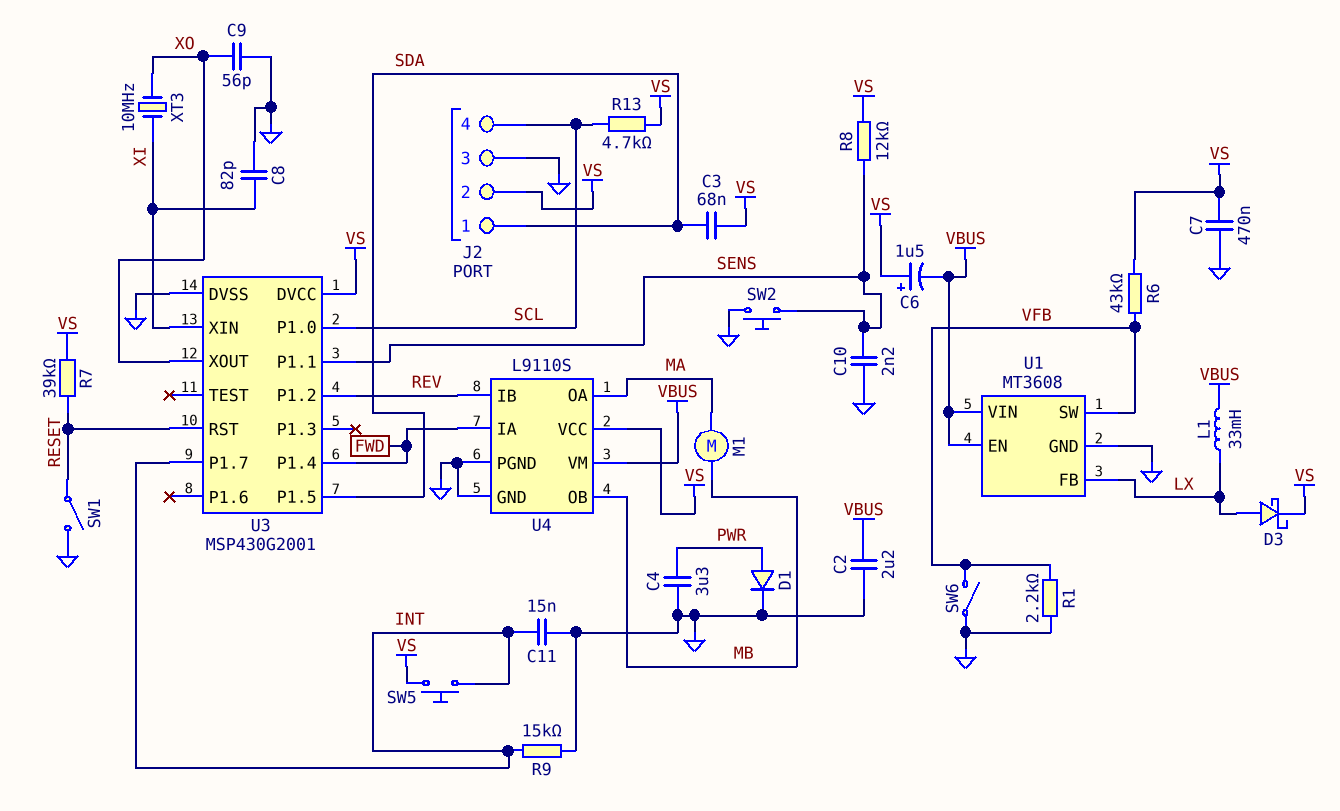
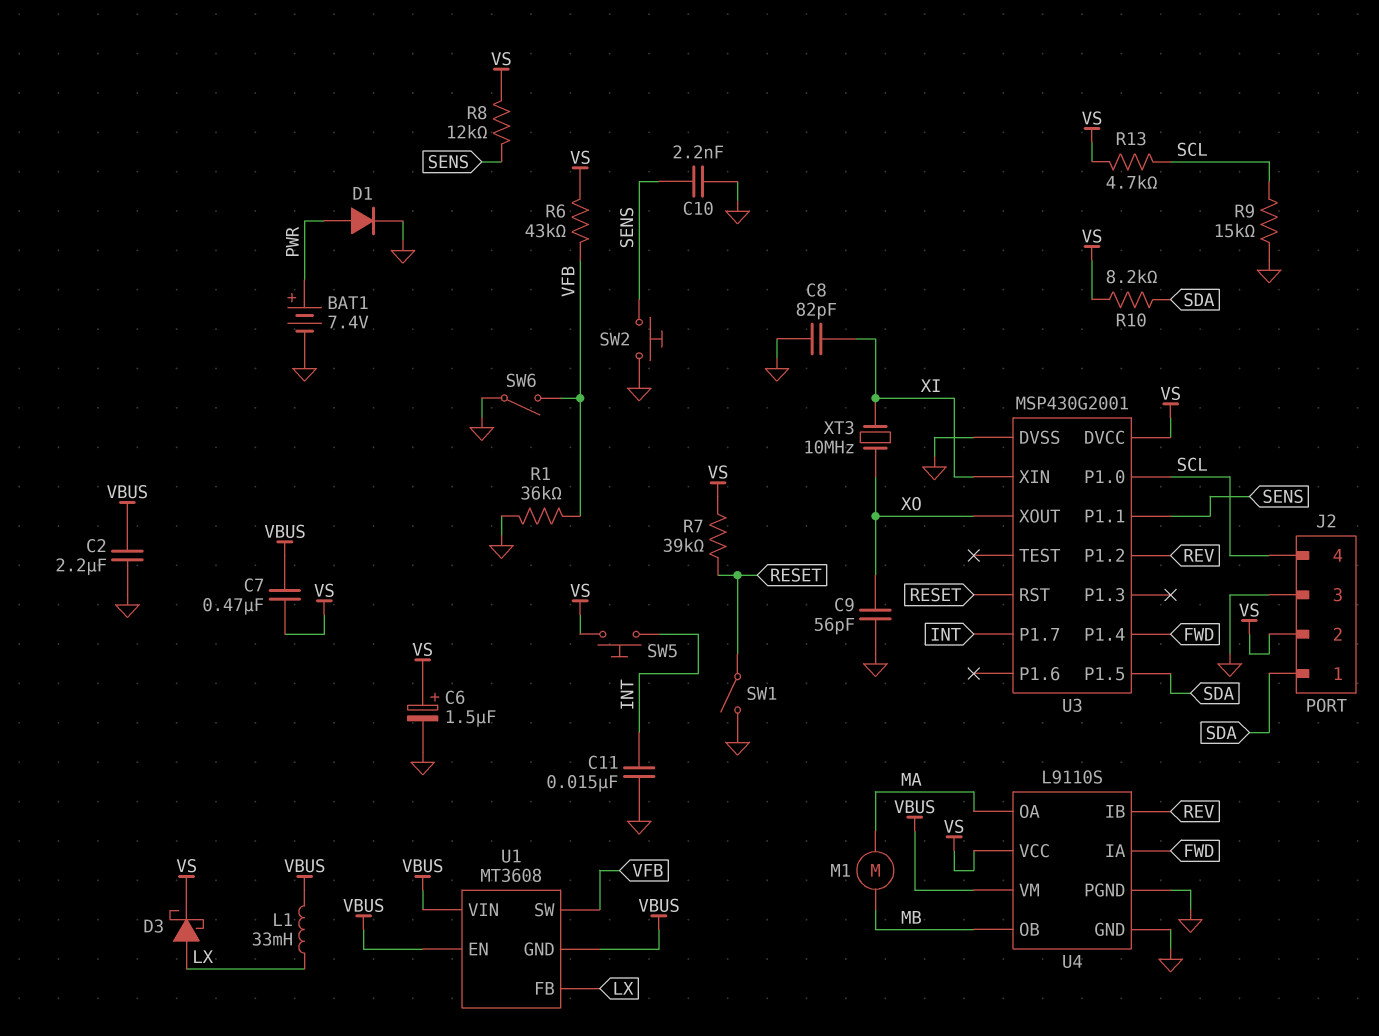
BAT1: none -> 7.4V (plus PWR, minus GND)
C3: 68nF (SDA, VS) -> none
C4: 3.3uF (GND, PWR) -> none
C6: 1.5uF (plus VS, minus VBUS) -> 1.5uF (plus VS, minus GND)
C7: 470nF (GND, VS) -> 470nF (VBUS, VS)
R1: 2.2k (GND, VFB) -> 36k (GND, VFB)
R9: 15k (GND, INT) -> 15k (GND, SCL)
R10: none -> 8.2k (SDA, VS)
U1 pin GND: GND -> VBUS

